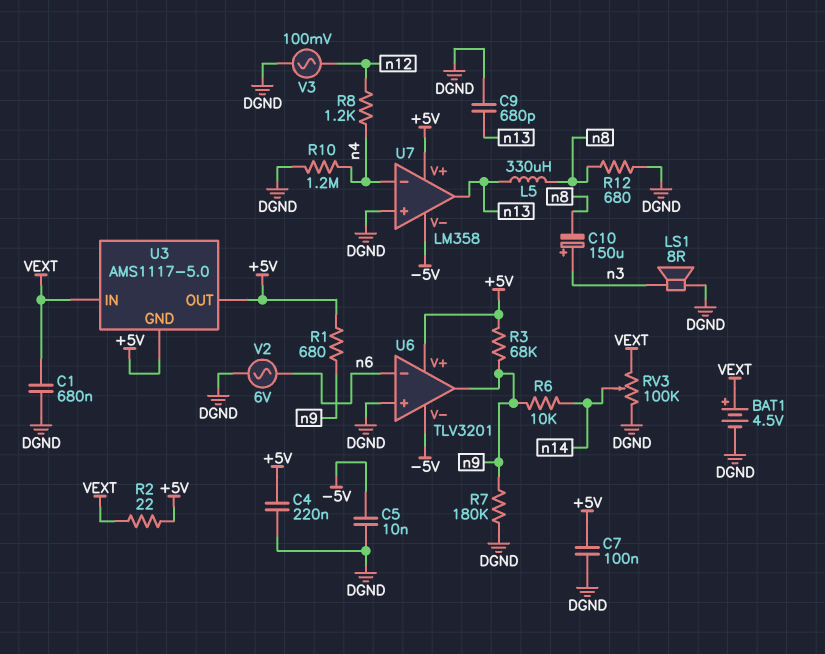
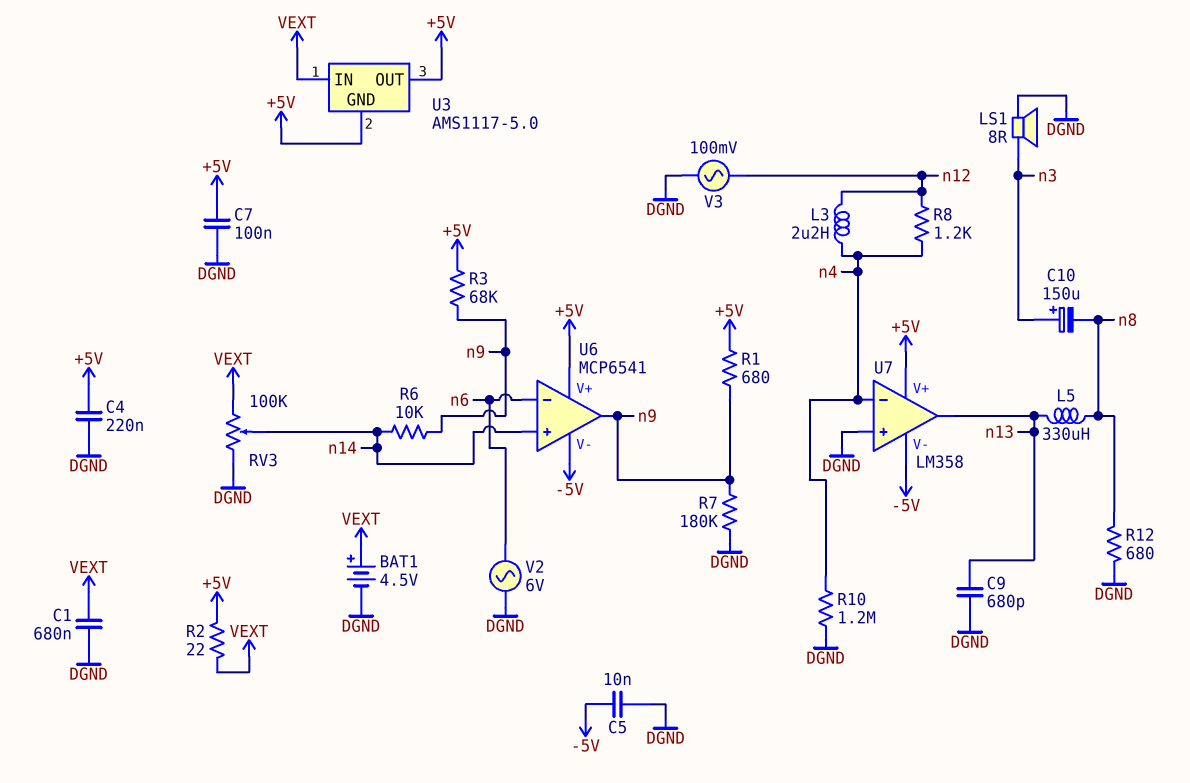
L3: none -> 2.2uH (n4, n12)
U6: TLV3201 -> MCP6541
U6 pin in+: DGND -> n14

